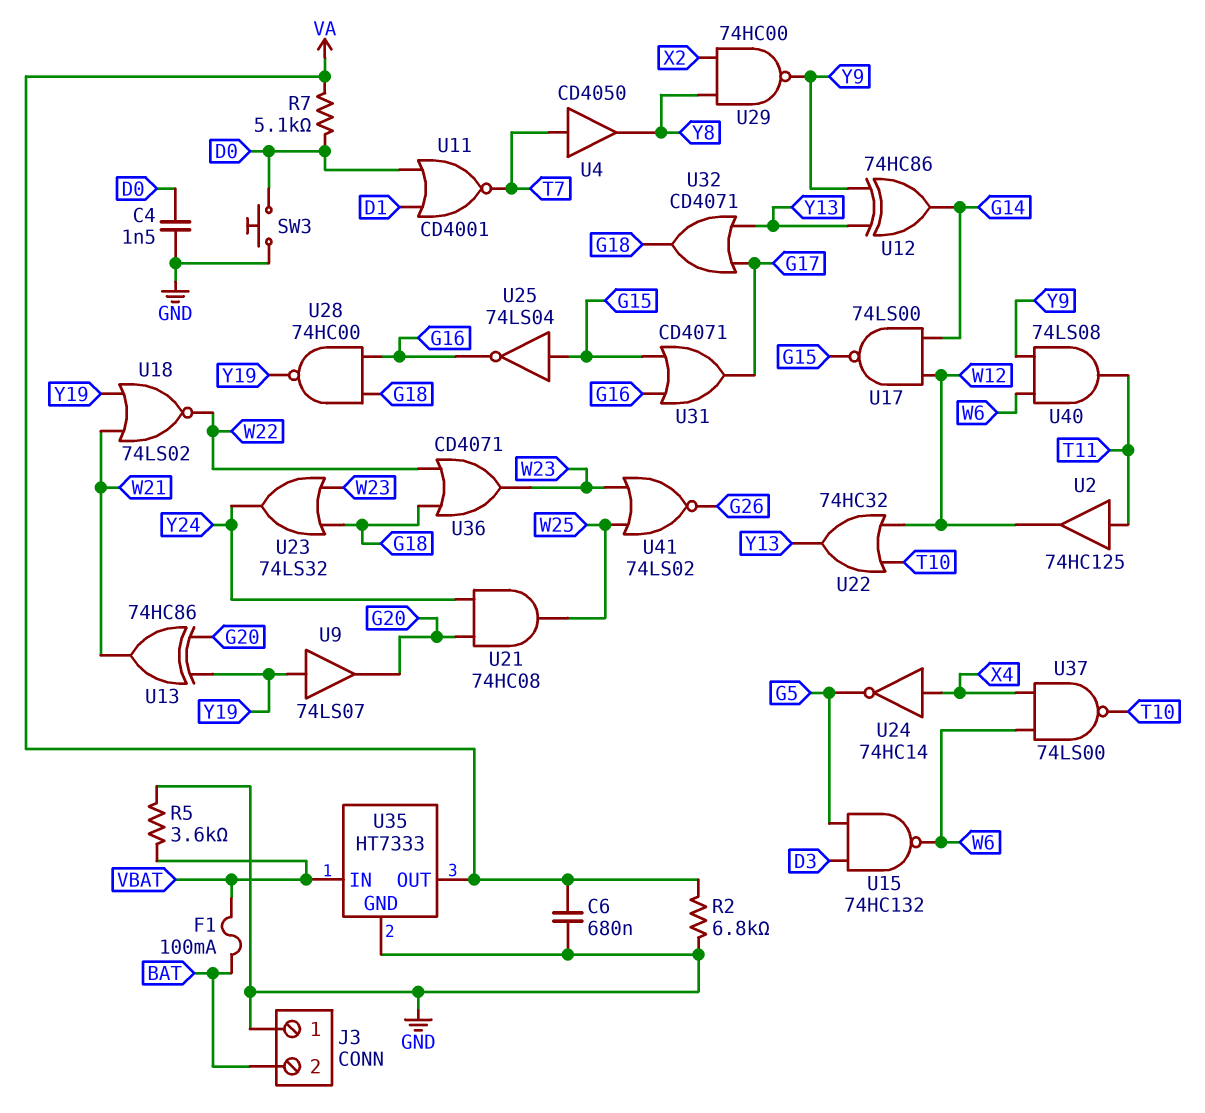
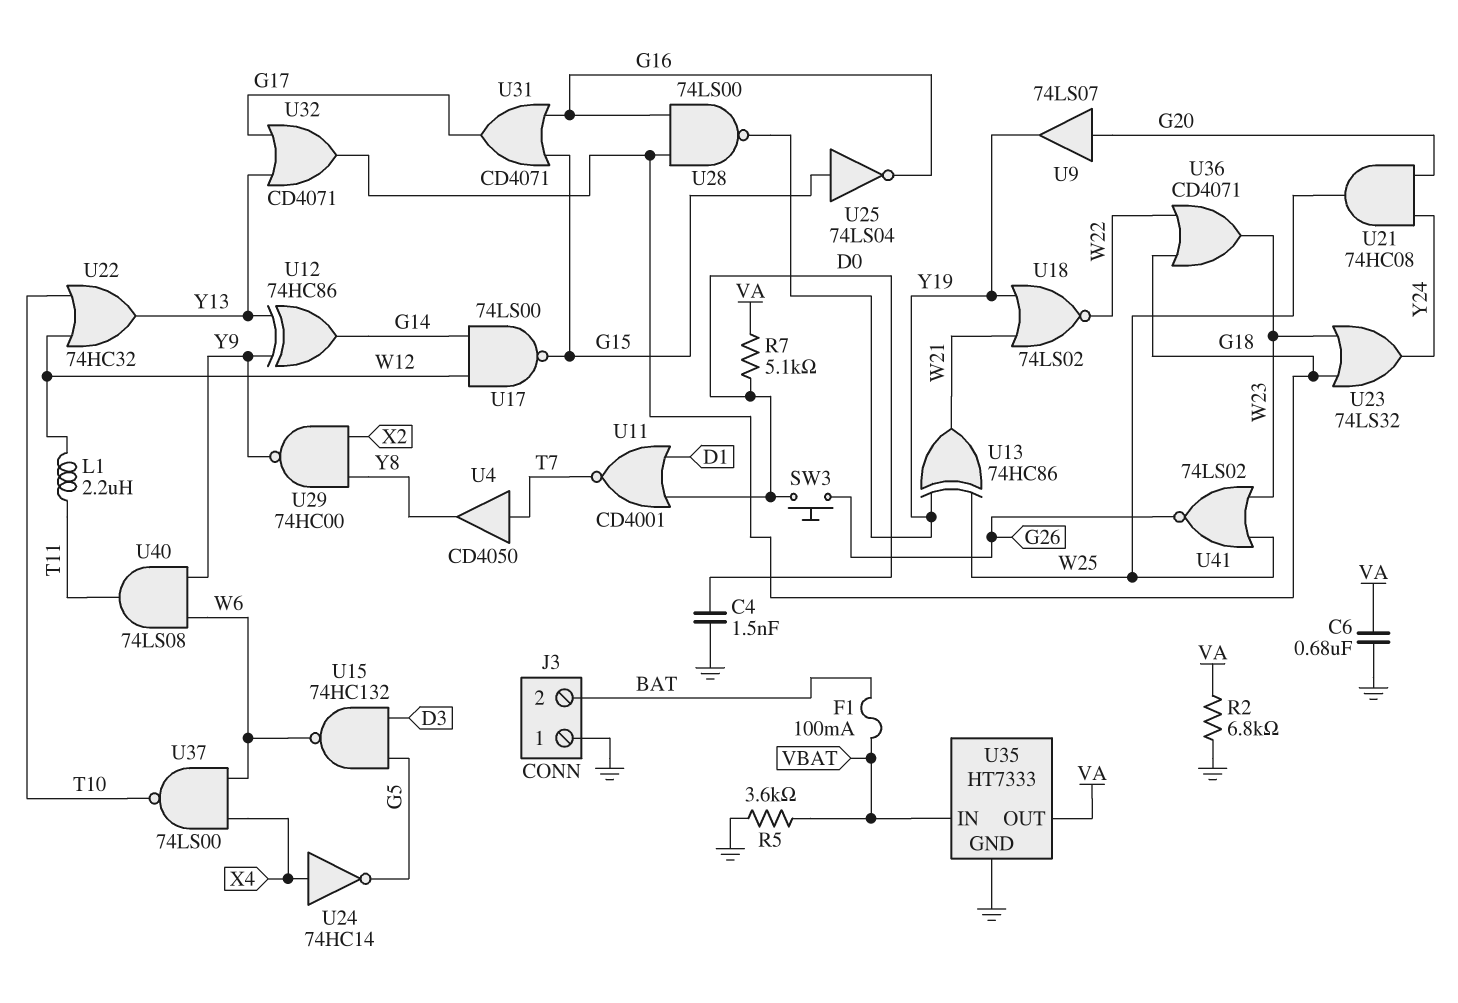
L1: none -> 2.2uH (T11, W12)
SW3: button (D0, GND) -> button (D0, G26)
U2: buffer 74HC125 (in T11, out W12) -> none
U9: buffer 74LS07 (in Y19, out G20) -> buffer 74LS07 (in G20, out Y19)
U13: XOR 74HC86 (in G20, in Y19, out W21) -> XOR 74HC86 (in W25, in Y19, out W21)
U28: NAND 74HC00 (in G16, in G18, out Y19) -> NAND 74LS00 (in G16, in G18, out Y19)

